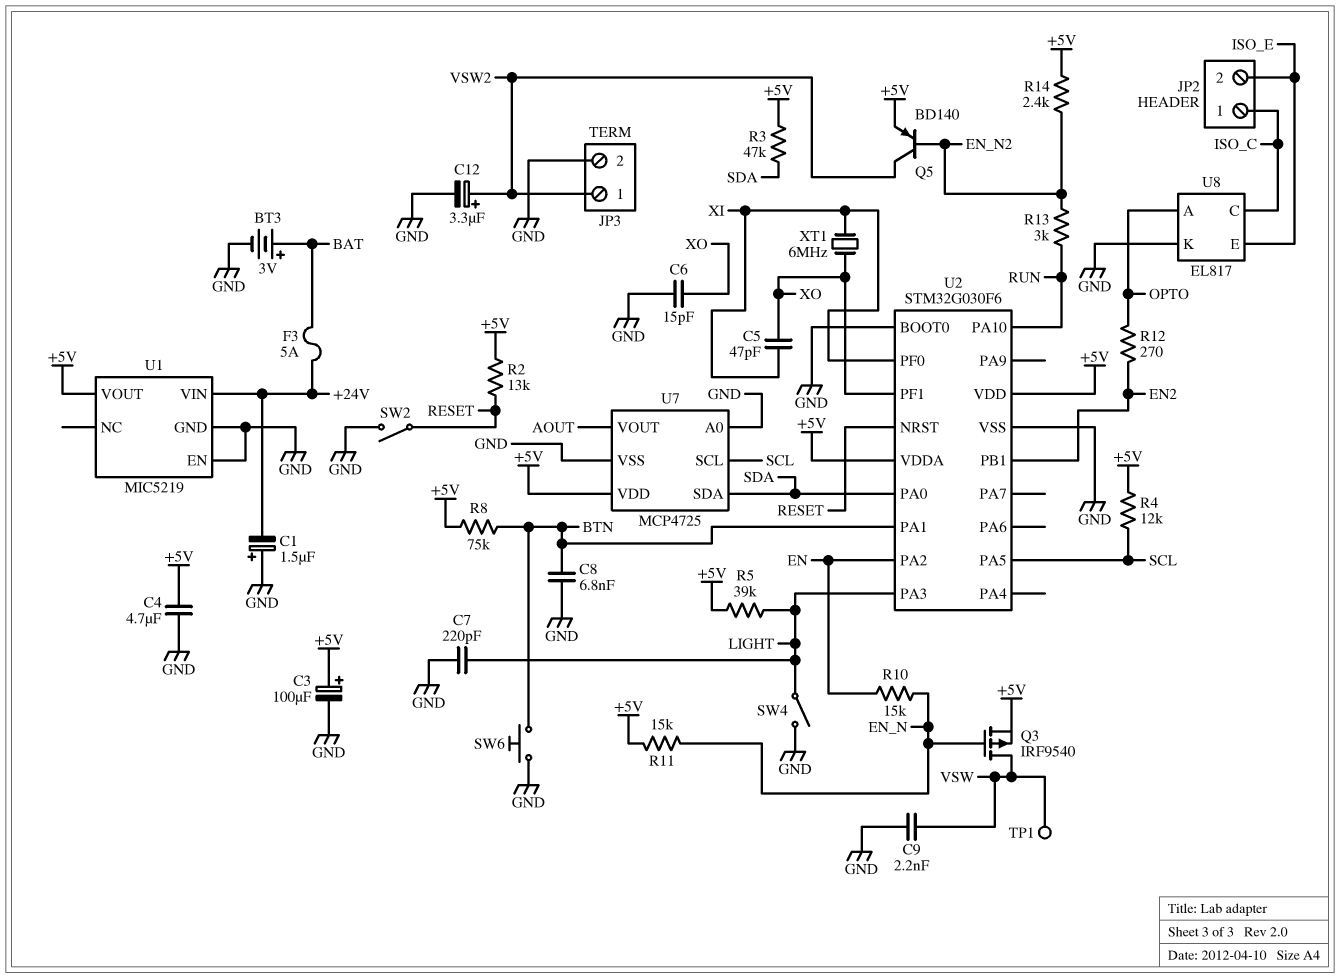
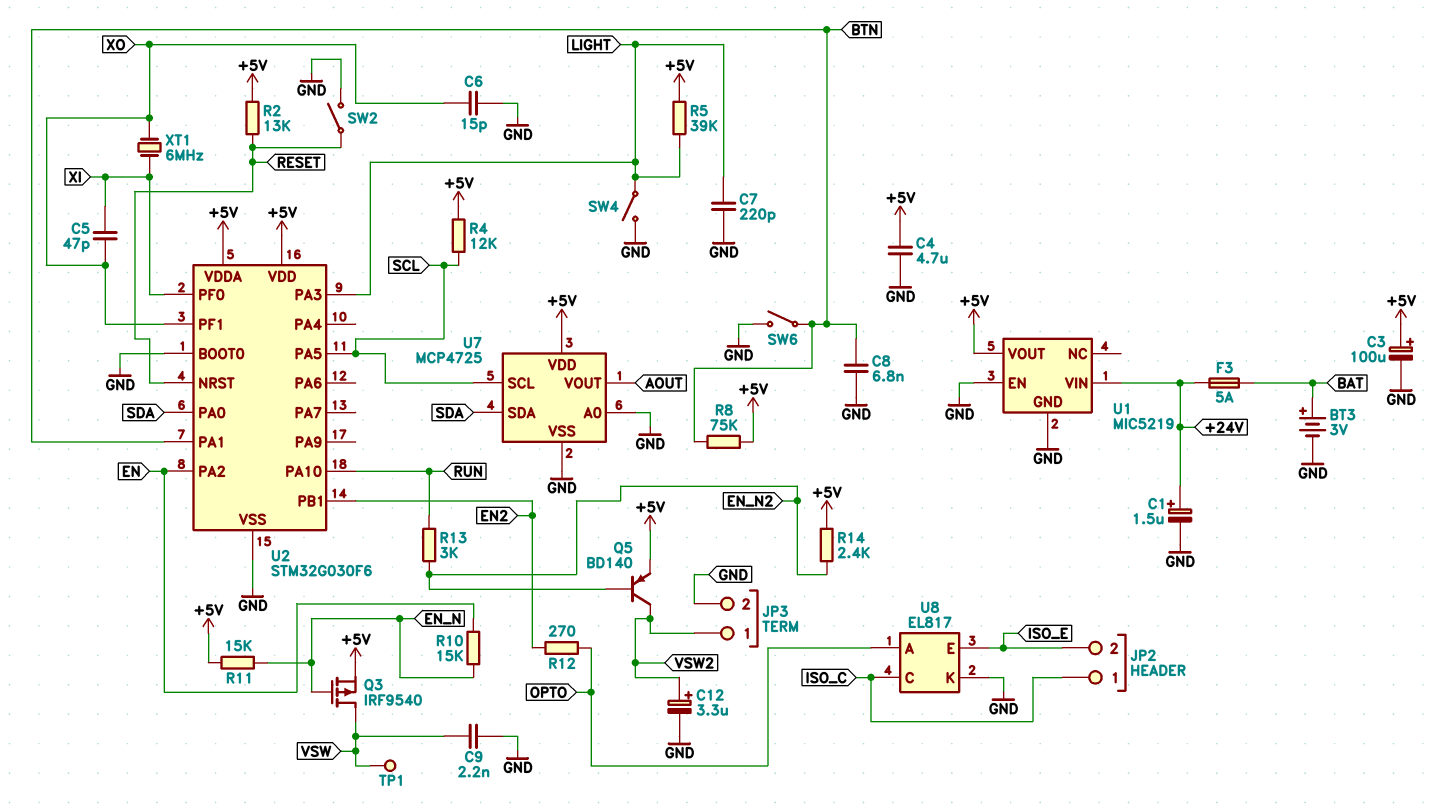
C1: 1.5uF (plus GND, minus +24V) -> 1.5uF (plus +24V, minus GND)
R3: 47k (+5V, SDA) -> none
SW6: button (BTN, GND) -> switch (BTN, GND)

